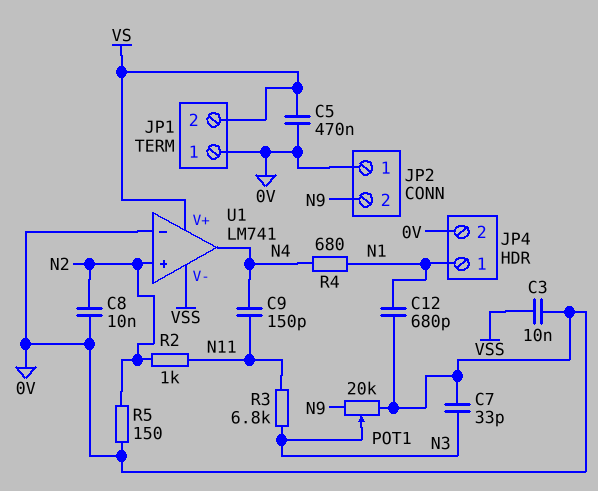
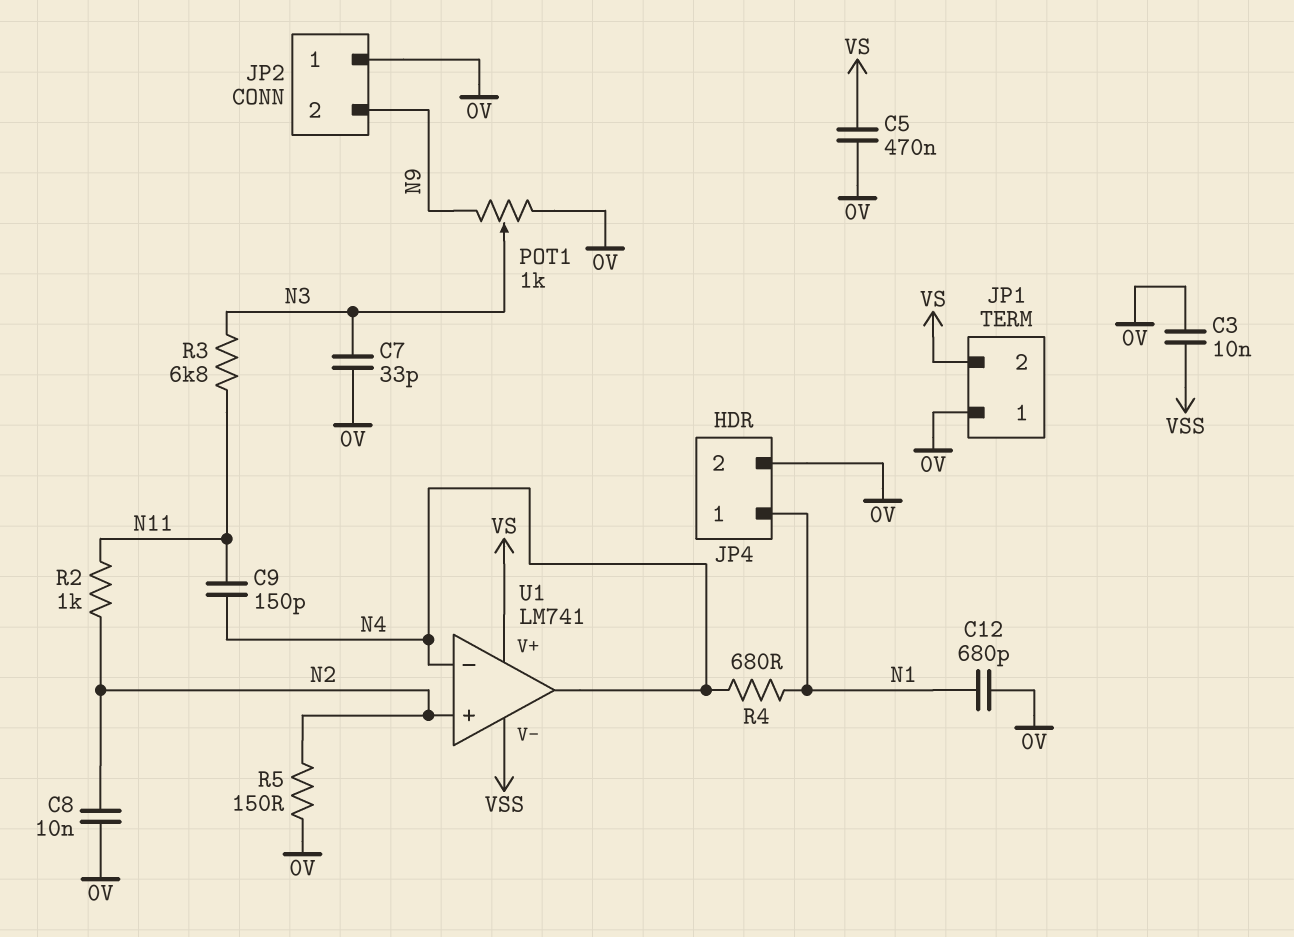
POT1: 20k (0V, N9, wiper N3) -> 1k (0V, N9, wiper N3)
U1 pin in-: 0V -> N4

